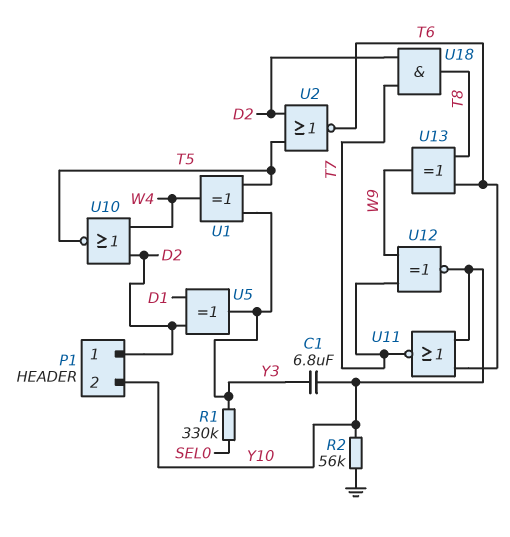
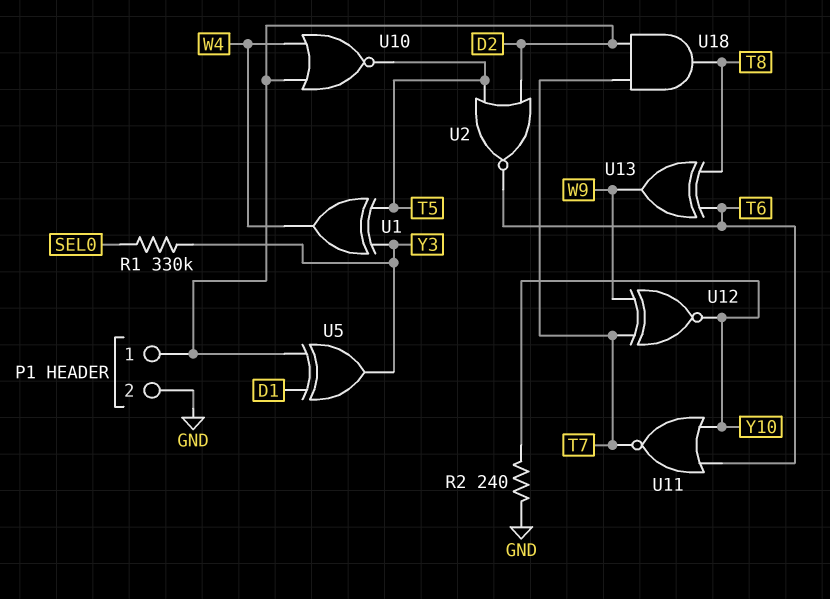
C1: 6.8uF (Y3, Y10) -> none
P1 pin 2: Y10 -> GND
R2: 56k (GND, Y10) -> 240 (GND, Y10)

